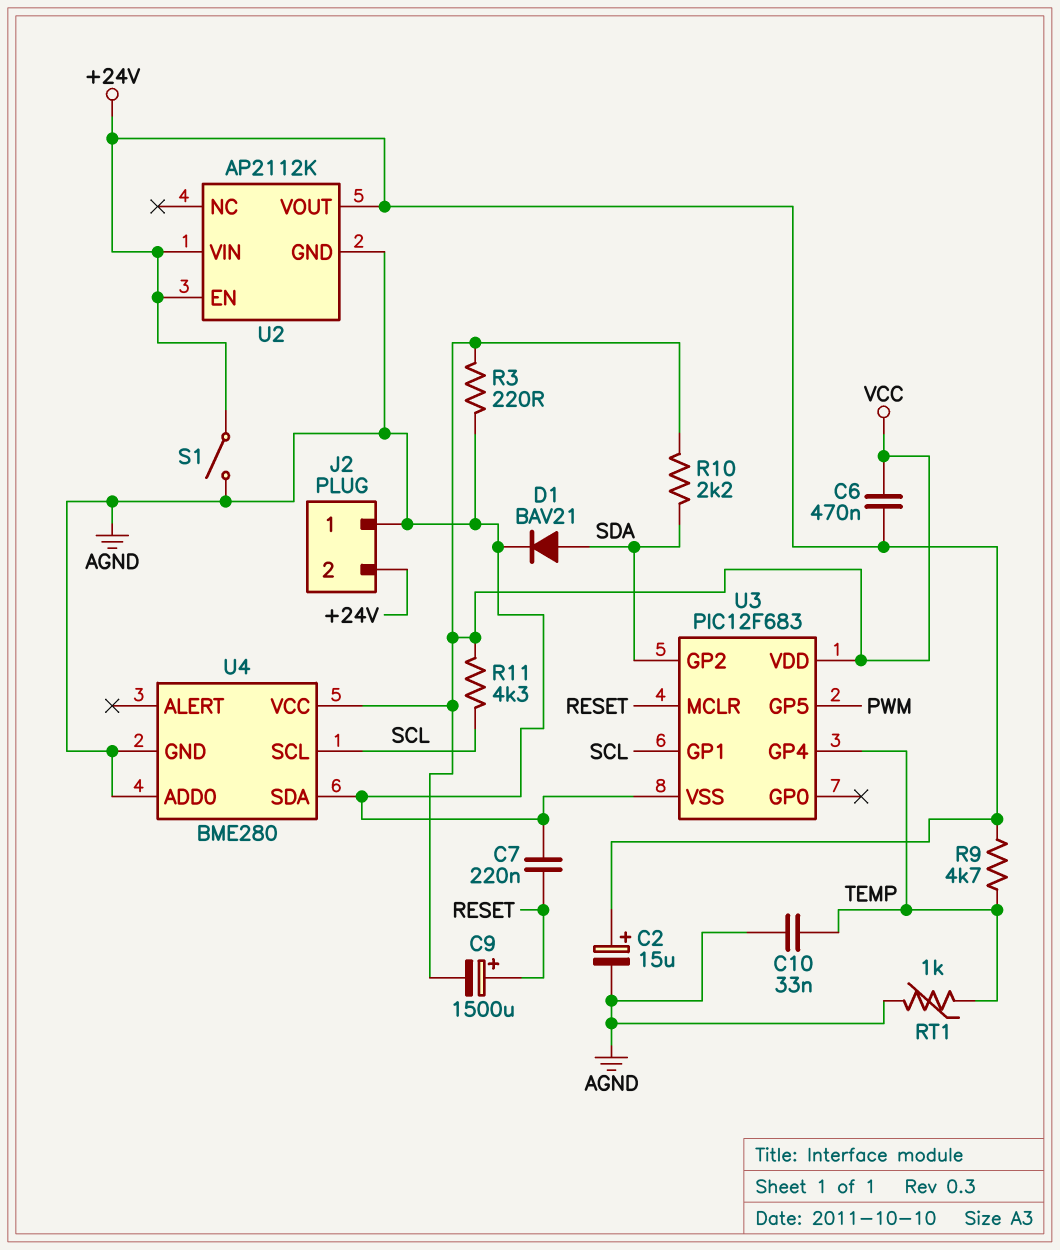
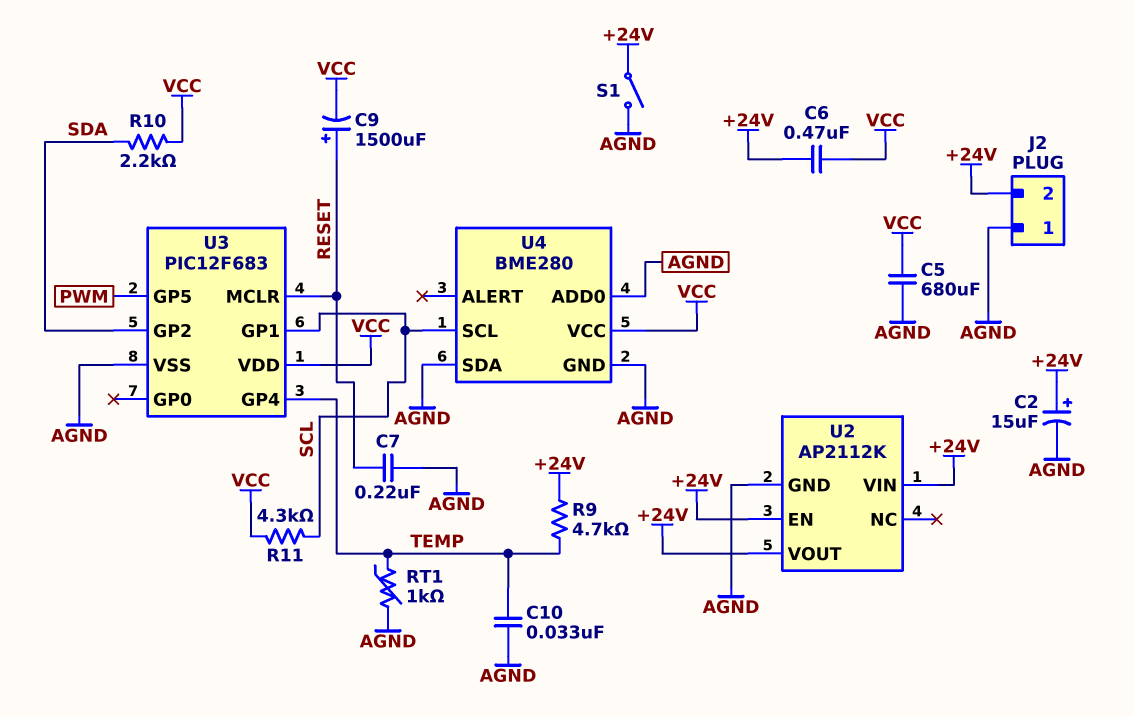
C5: none -> 680uF (AGND, VCC)
D1: diode BAV21 (A SDA, K AGND) -> none
R3: 220 (AGND, VCC) -> none

